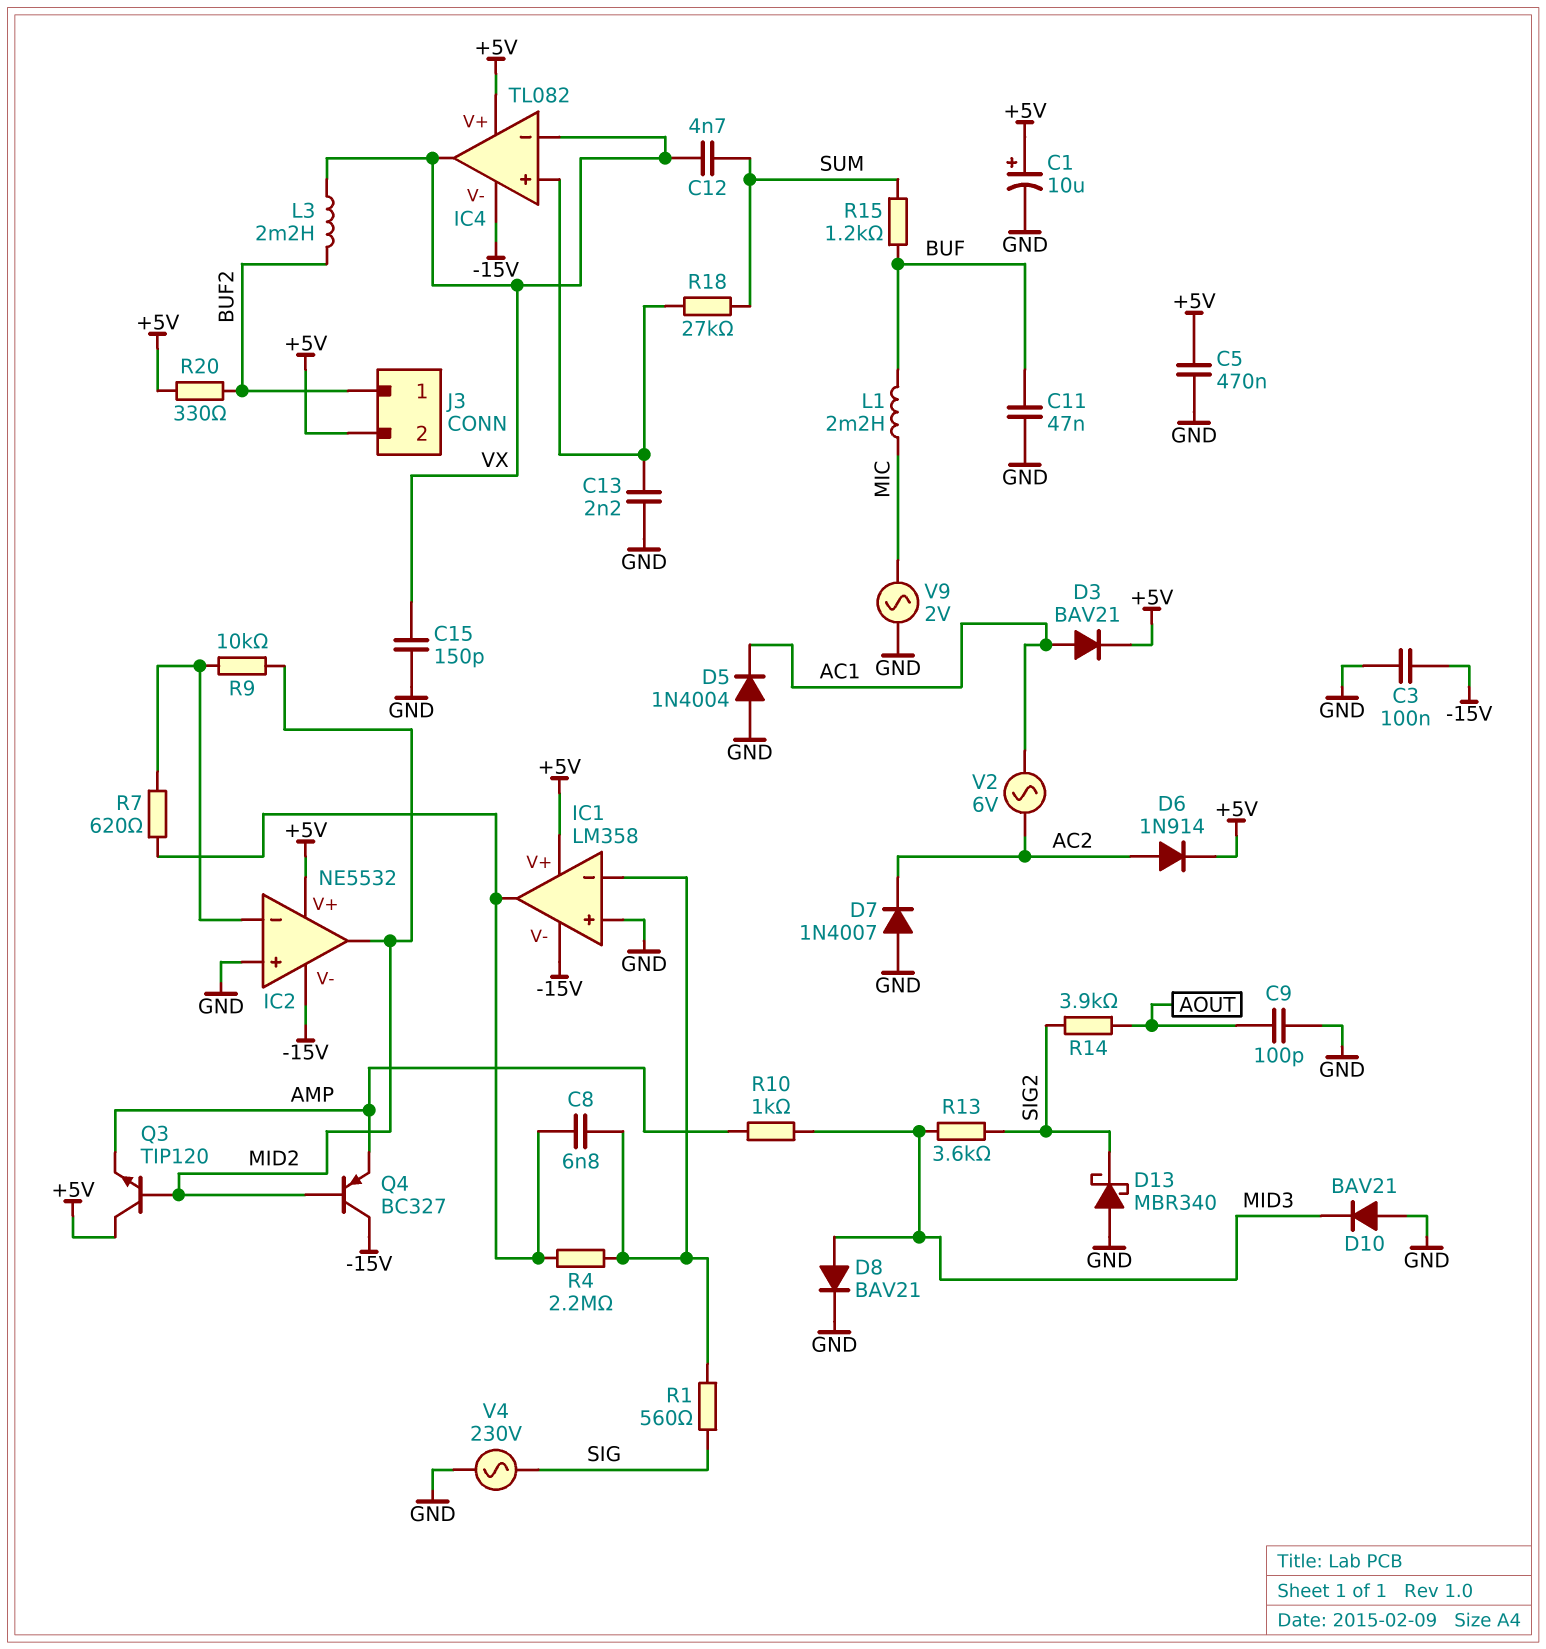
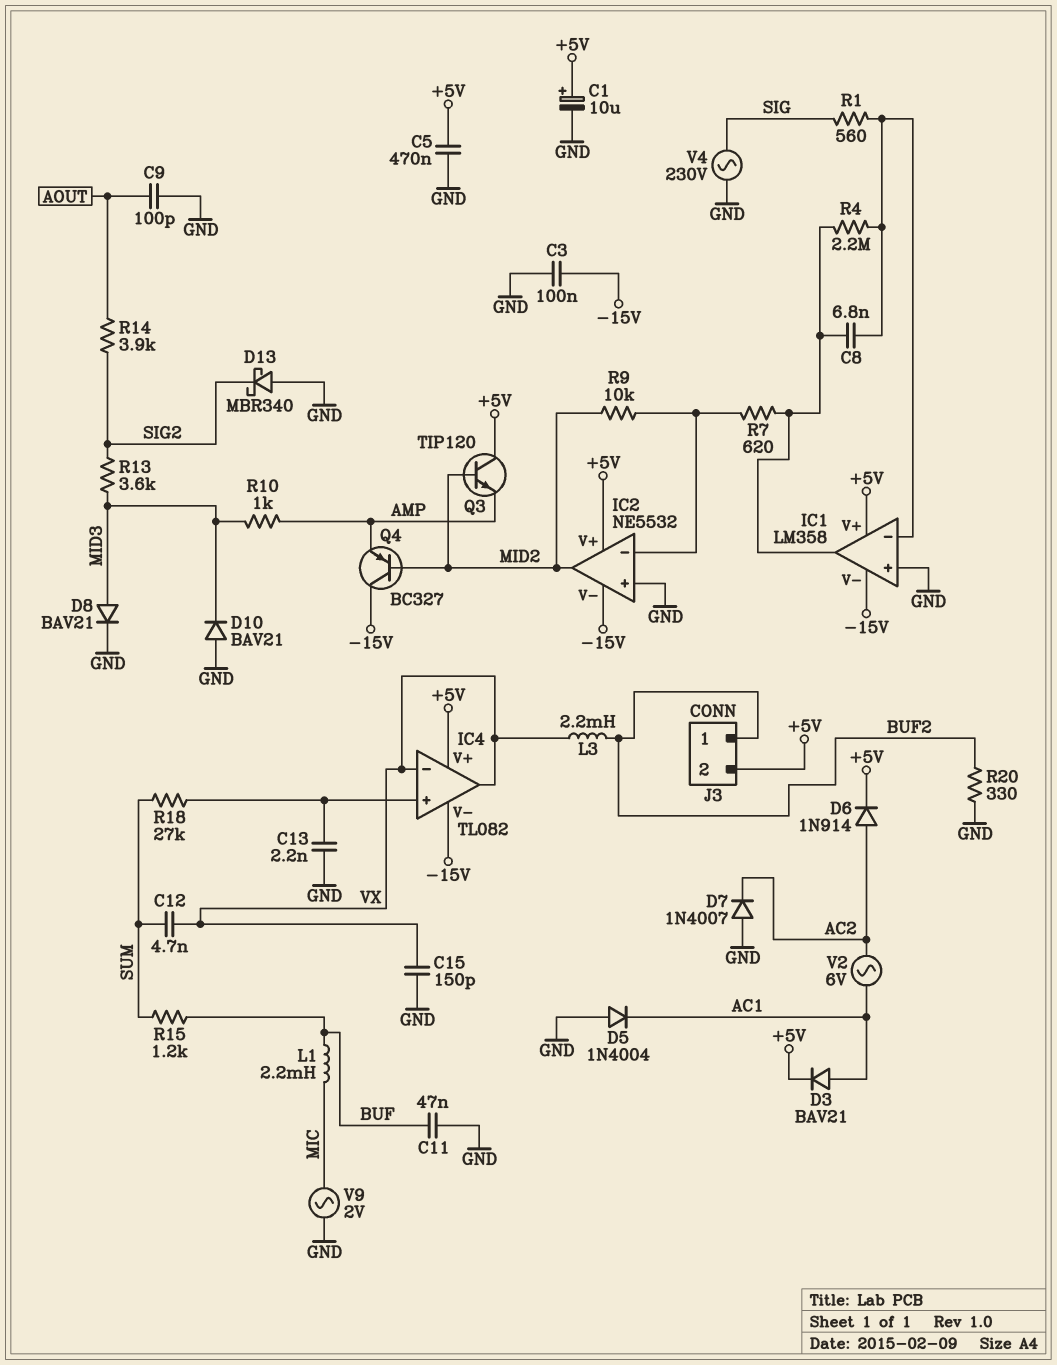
R20: 330 (+5V, BUF2) -> 330 (BUF2, GND)

